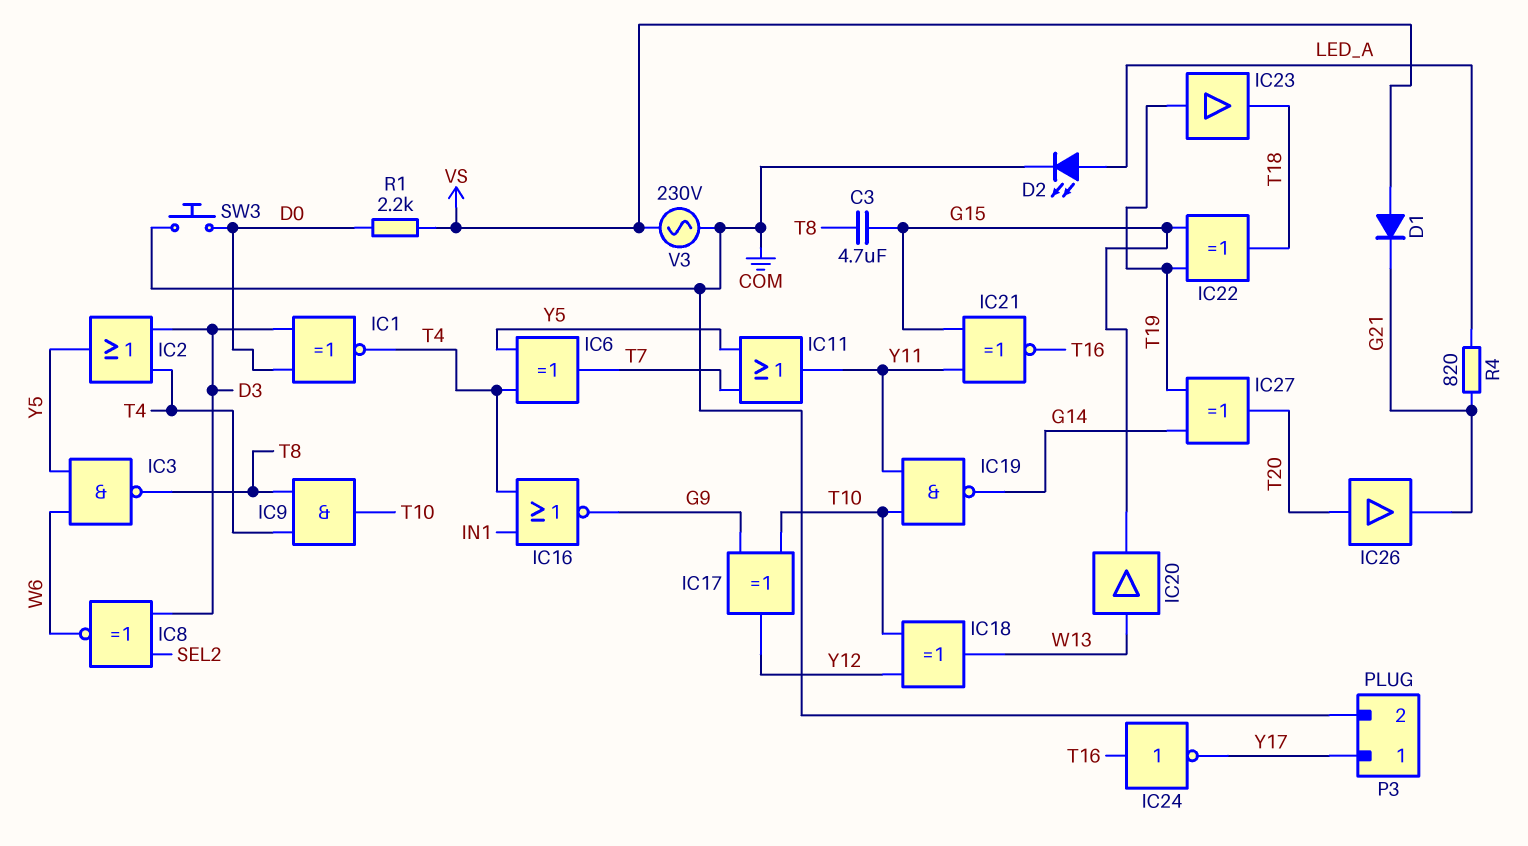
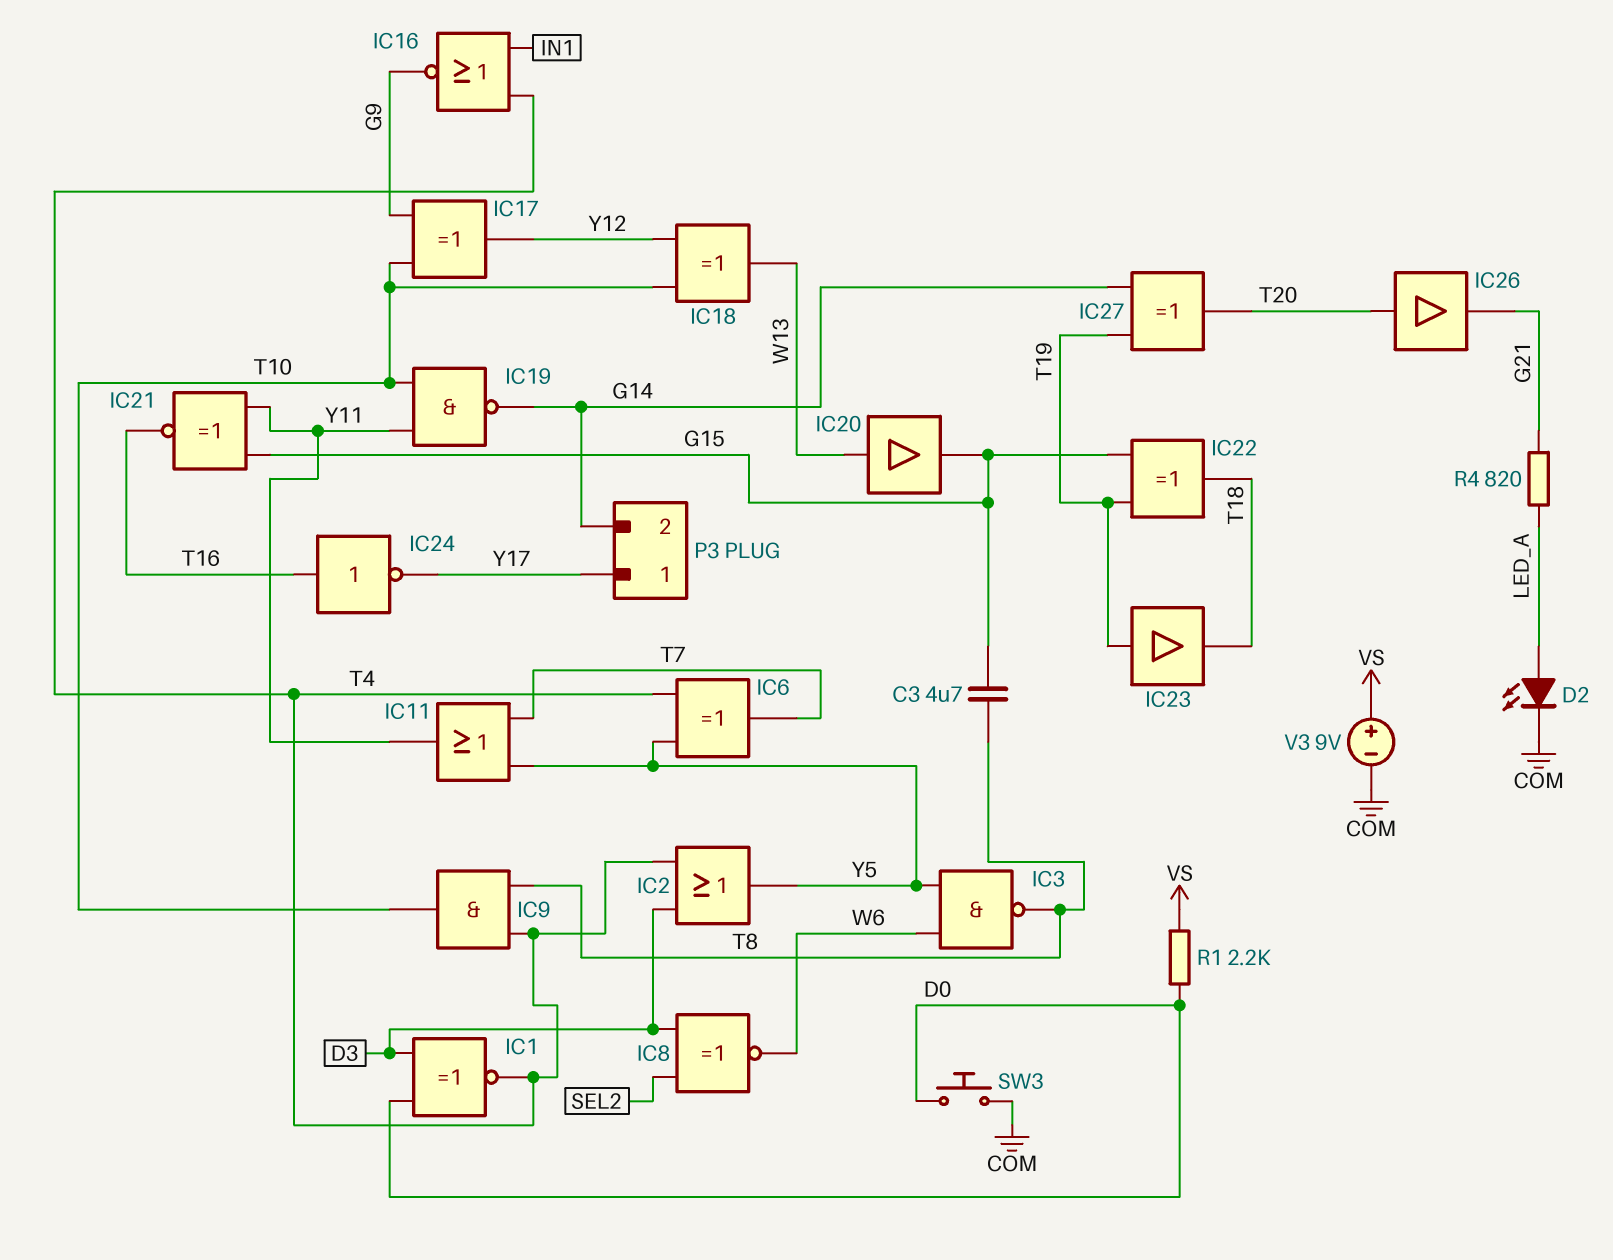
D1: diode (A VS, K G21) -> none
P3 pin 2: COM -> G14
V3: AC 230V (COM, VS) -> 9V (plus VS, minus COM)

